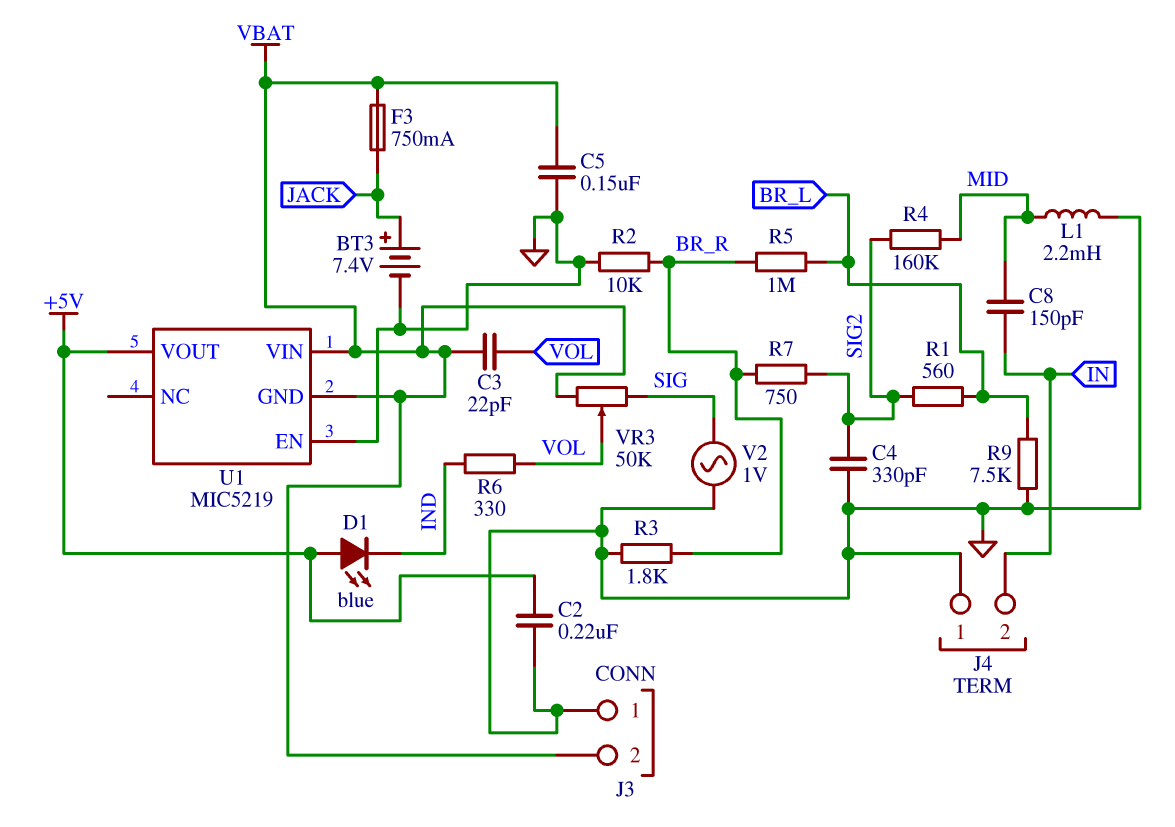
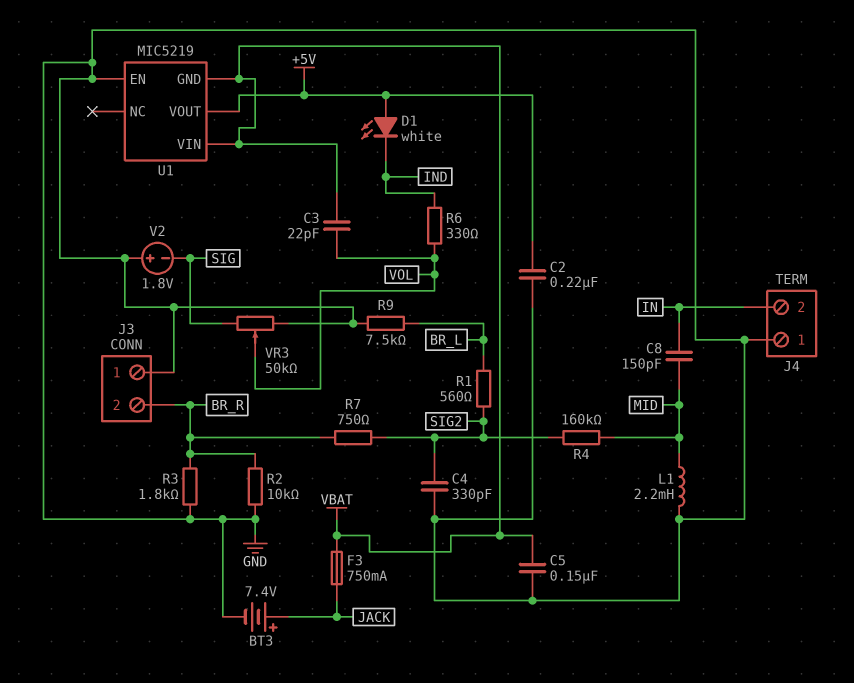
D1: LED blue (A +5V, K IND) -> LED white (A +5V, K IND)
J3 pin 2: VBAT -> BR_R
R5: 1M (BR_L, BR_R) -> none
V2: AC 1V (GND, SIG) -> 1.8V (plus GND, minus SIG)
VR3: 50k (SIG, VBAT, wiper VOL) -> 50k (GND, SIG, wiper VOL)

